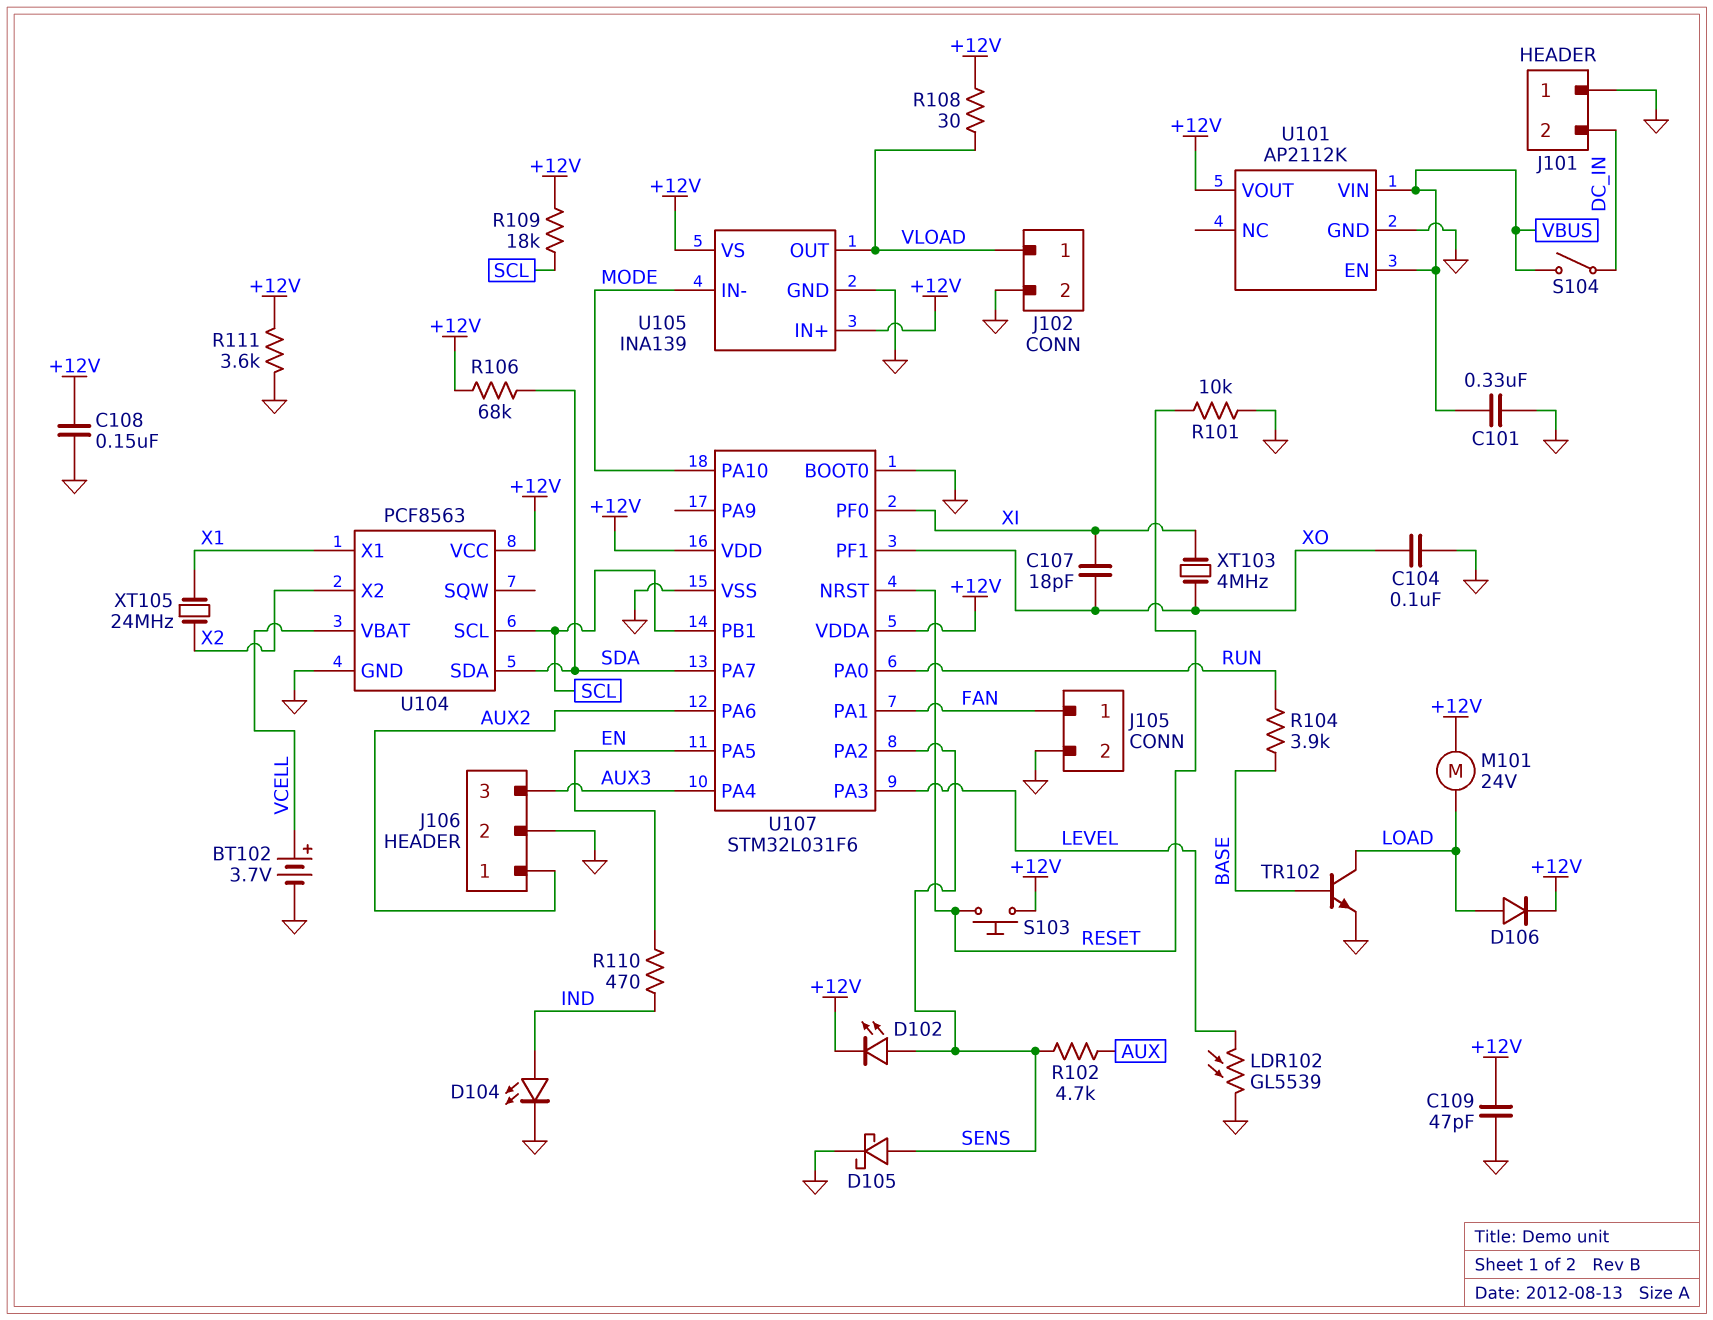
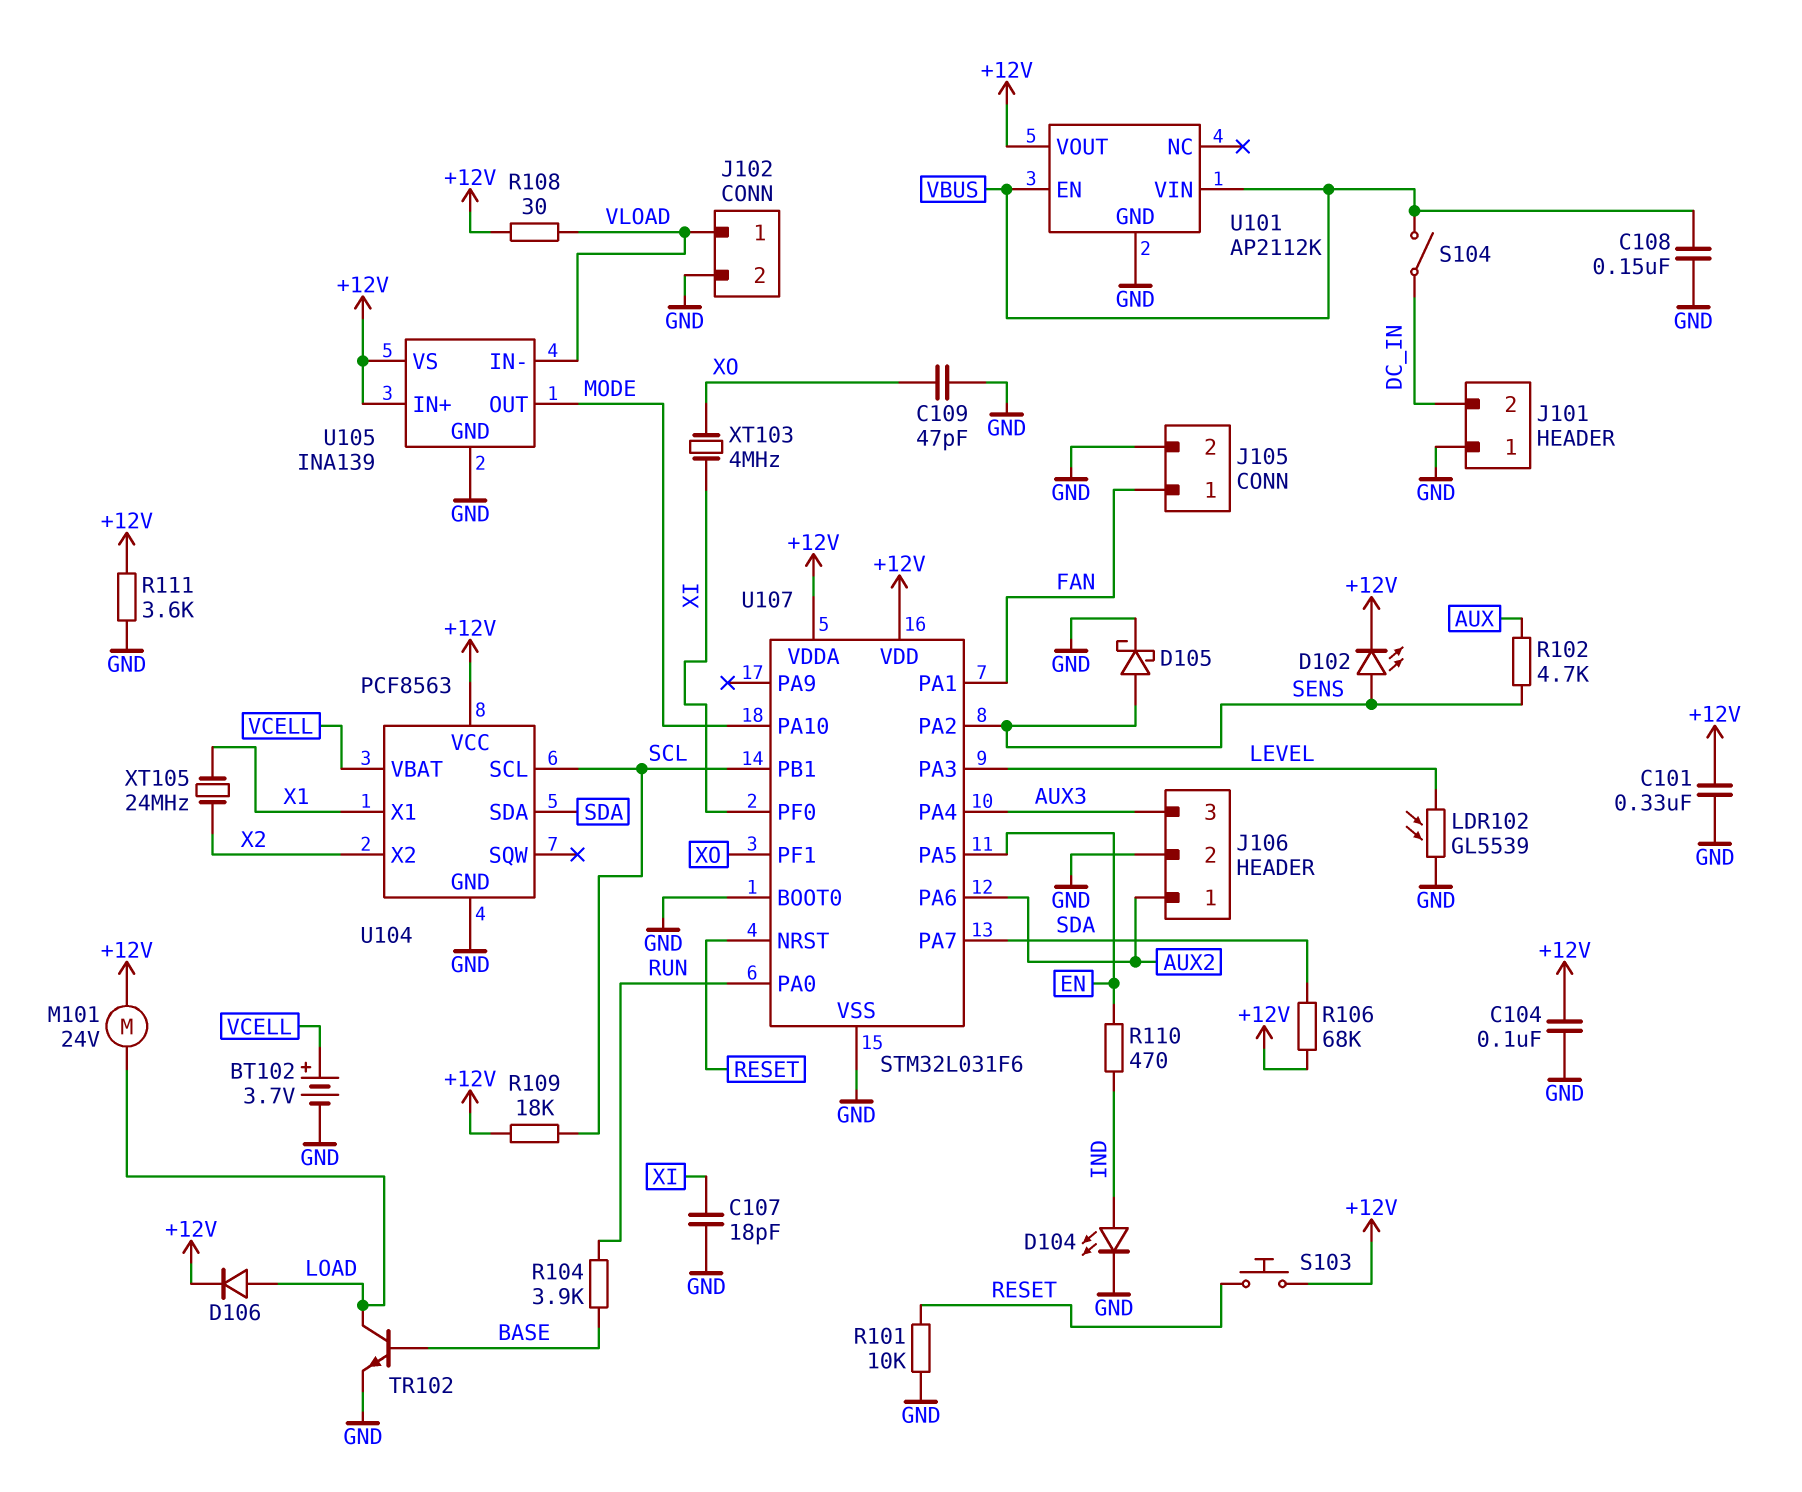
C101: 330nF (GND, VBUS) -> 330nF (+12V, GND)
C104: 100nF (GND, XO) -> 100nF (+12V, GND)
C107: 18pF (XI, XO) -> 18pF (GND, XI)
C108: 150nF (+12V, GND) -> 150nF (GND, VBUS)
C109: 47pF (+12V, GND) -> 47pF (GND, XO)
U105 pin IN-: MODE -> VLOAD
U105 pin OUT: VLOAD -> MODE

